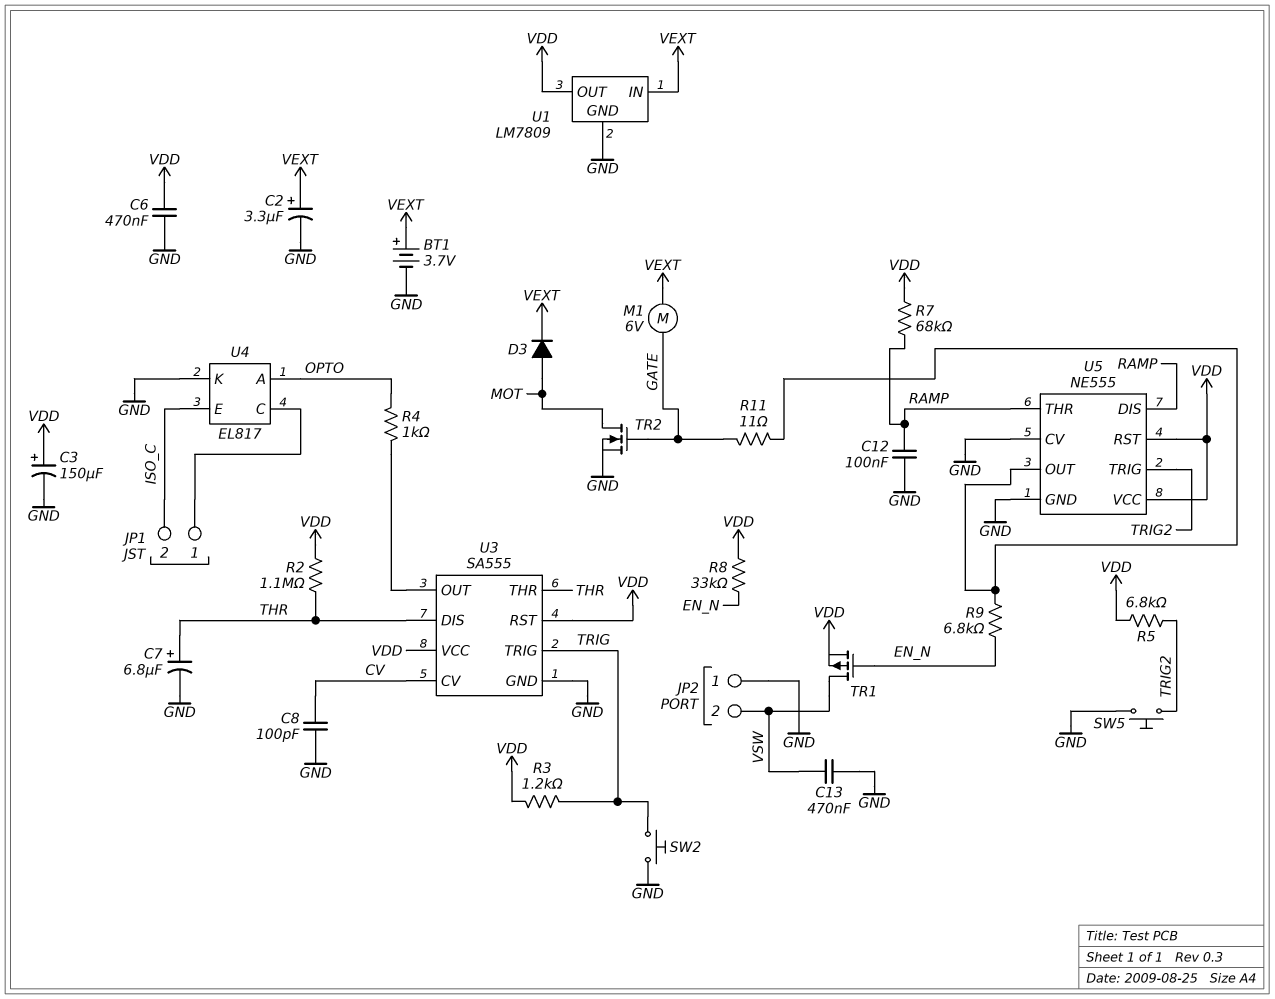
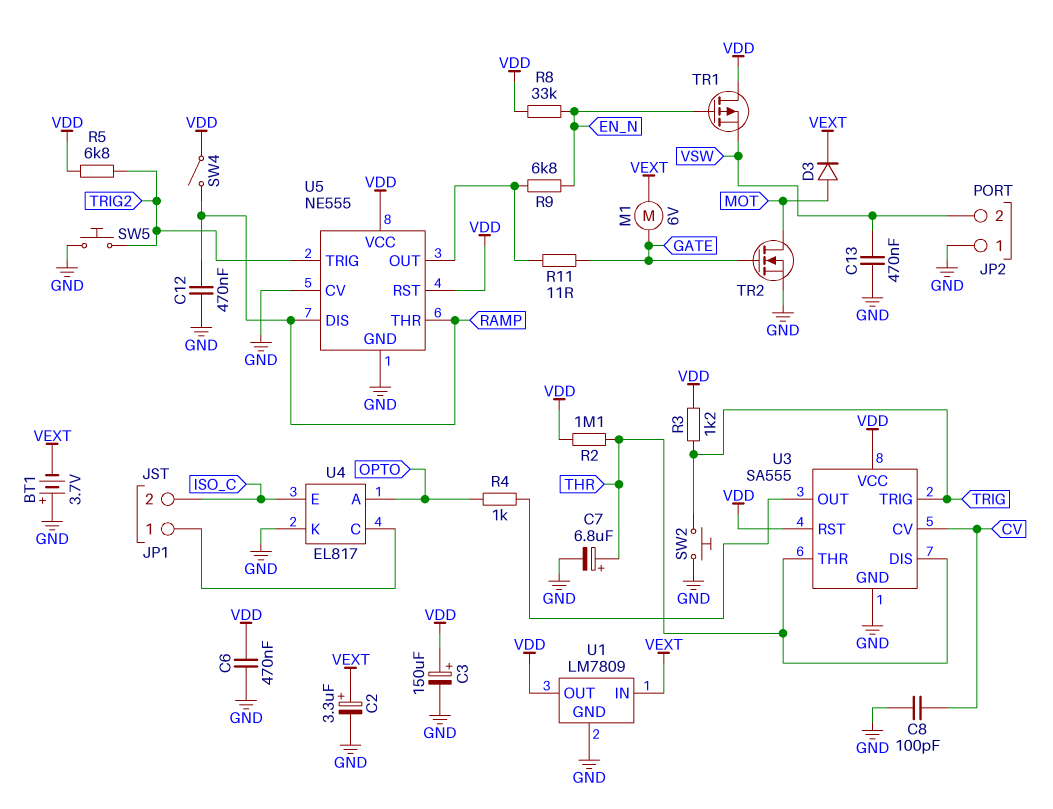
BT1: 3.7V (plus VEXT, minus GND) -> 3.7V (plus GND, minus VEXT)
C12: 100nF (GND, RAMP) -> 470nF (GND, RAMP)
R7: 68k (RAMP, VDD) -> none
SW4: none -> switch (RAMP, VDD)
TR1: PMOS (G EN_N, D VSW, S VDD) -> PMOS (G EN_N, D VDD, S VSW)

